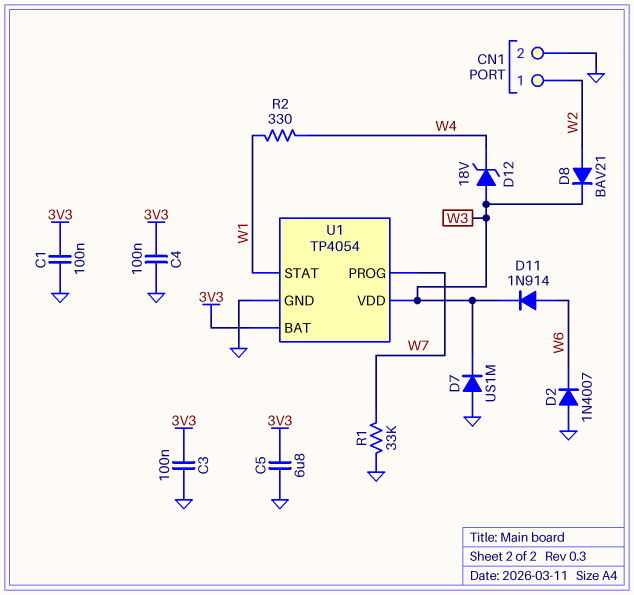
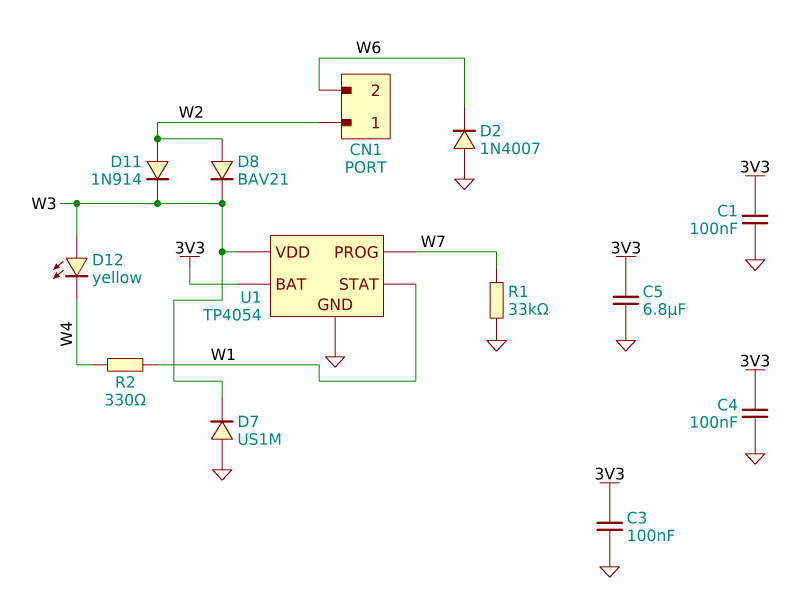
CN1 pin 2: GND -> W6
D11: diode 1N914 (A W6, K W3) -> diode 1N914 (A W2, K W3)
D12: zener 18V (A W3, K W4) -> LED yellow (A W3, K W4)

